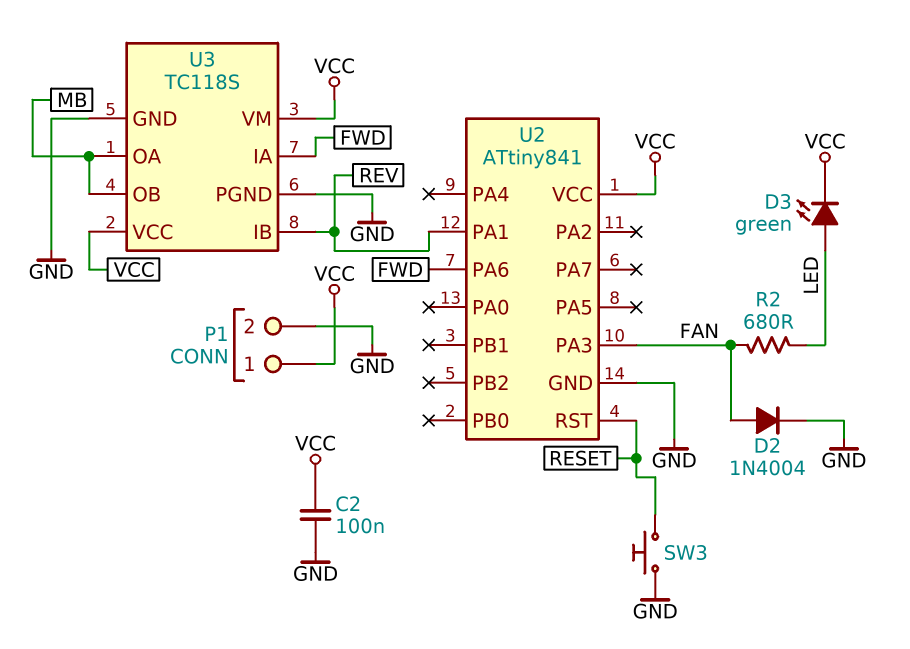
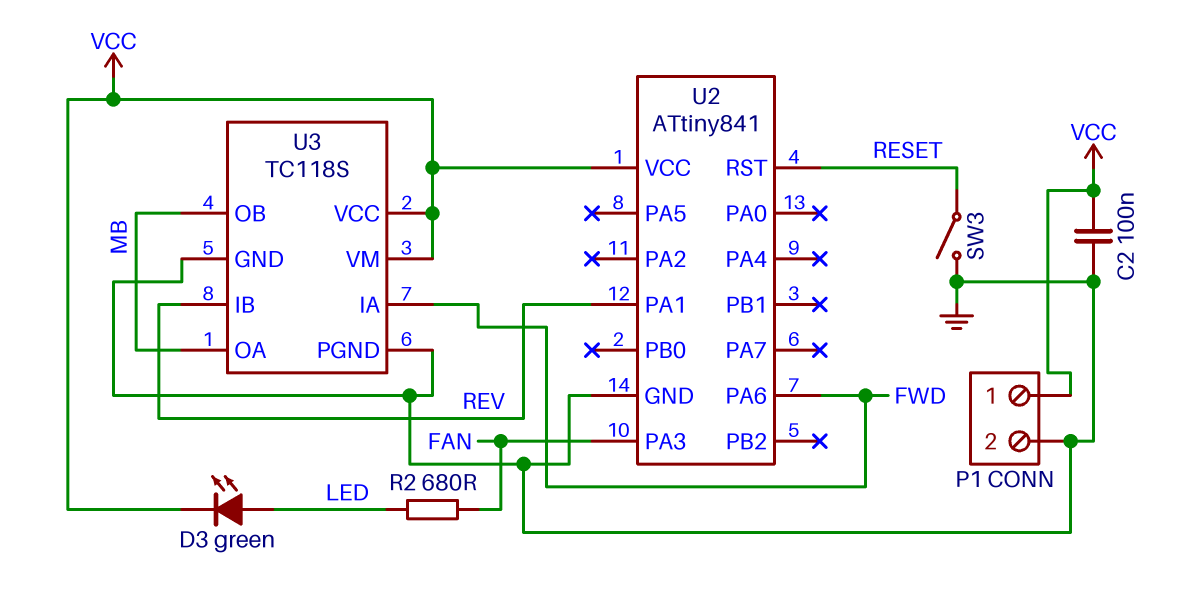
D2: diode 1N4004 (A FAN, K GND) -> none
SW3: button (GND, RESET) -> switch (GND, RESET)

